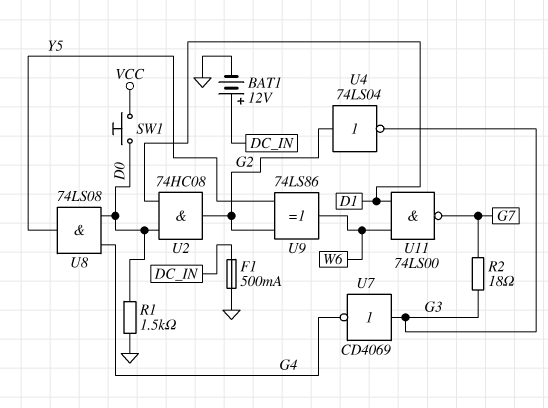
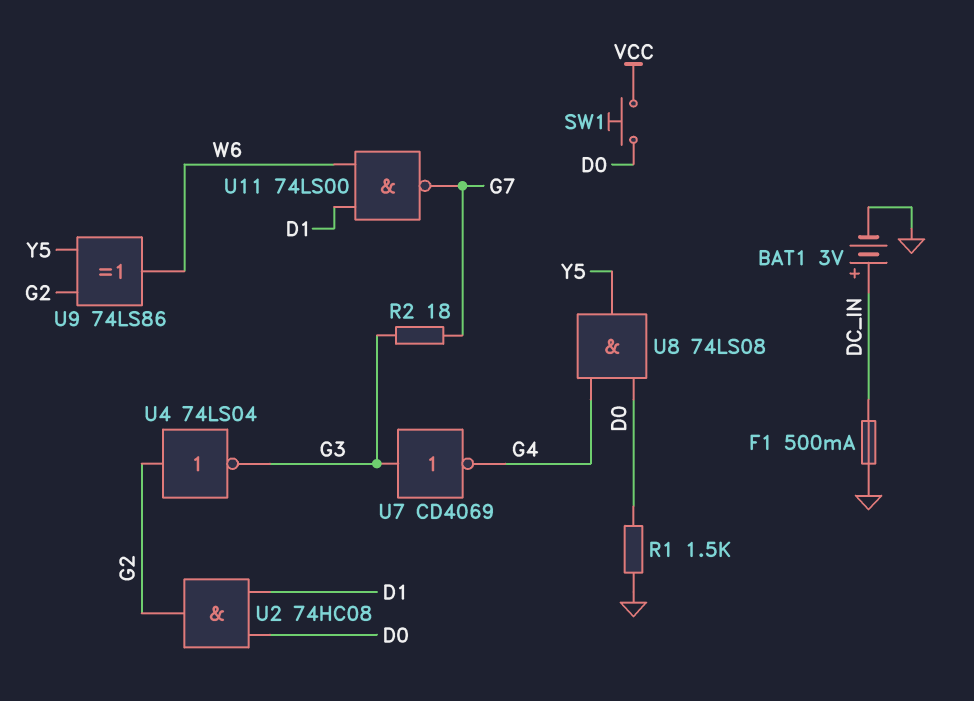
BAT1: 12V (plus DC_IN, minus GND) -> 3V (plus DC_IN, minus GND)

